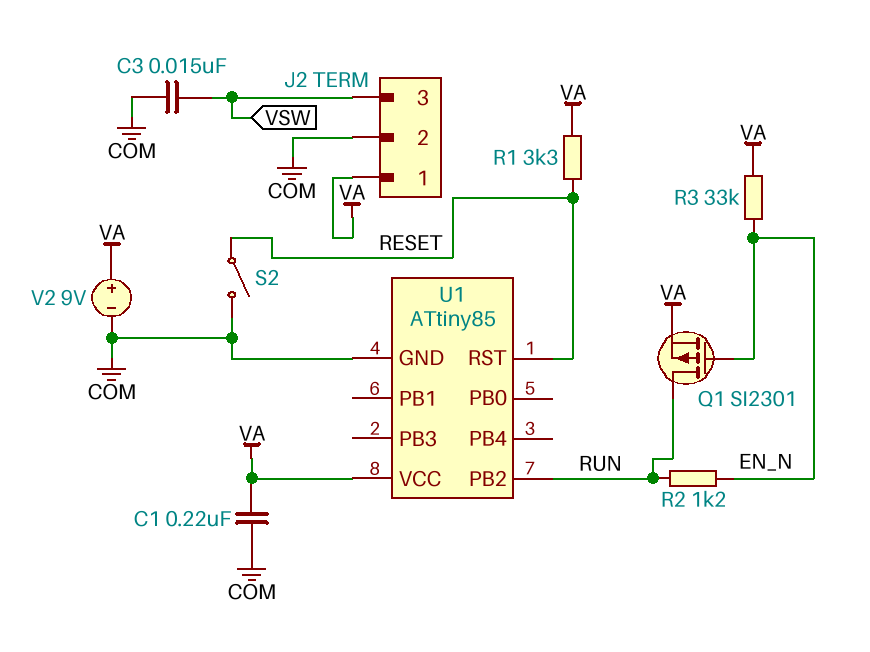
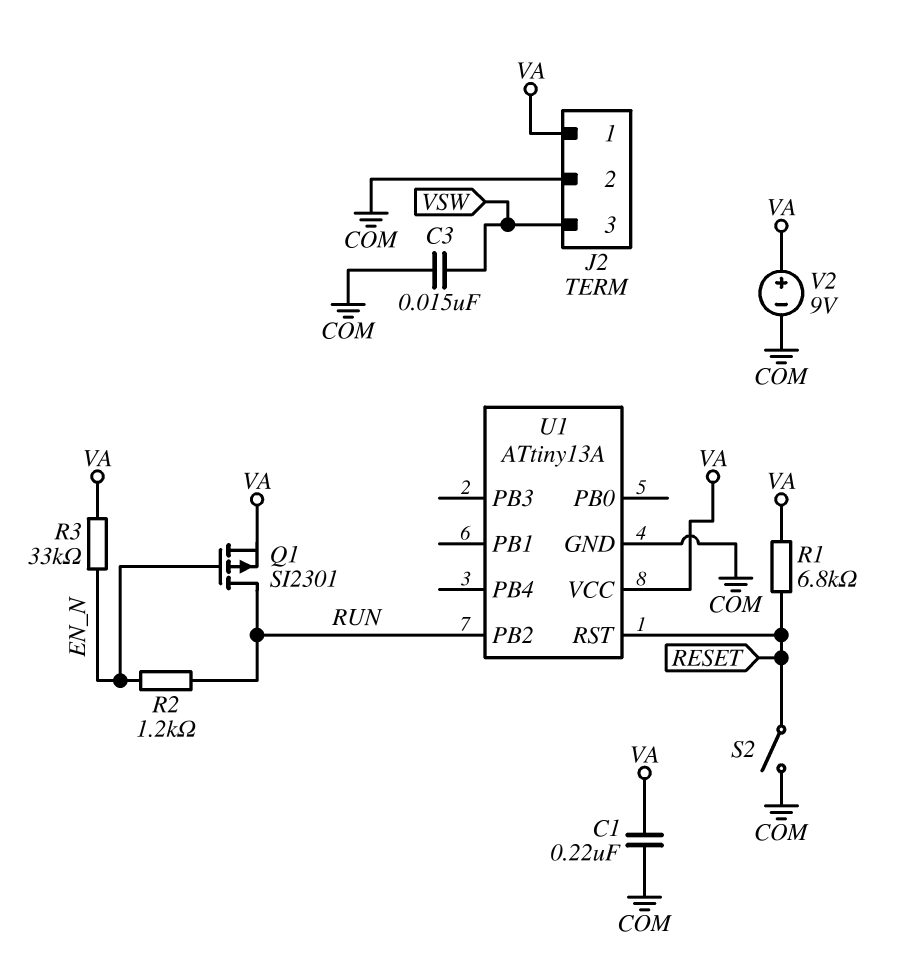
R1: 3.3k (RESET, VA) -> 6.8k (RESET, VA)
U1: ATtiny85 -> ATtiny13A

